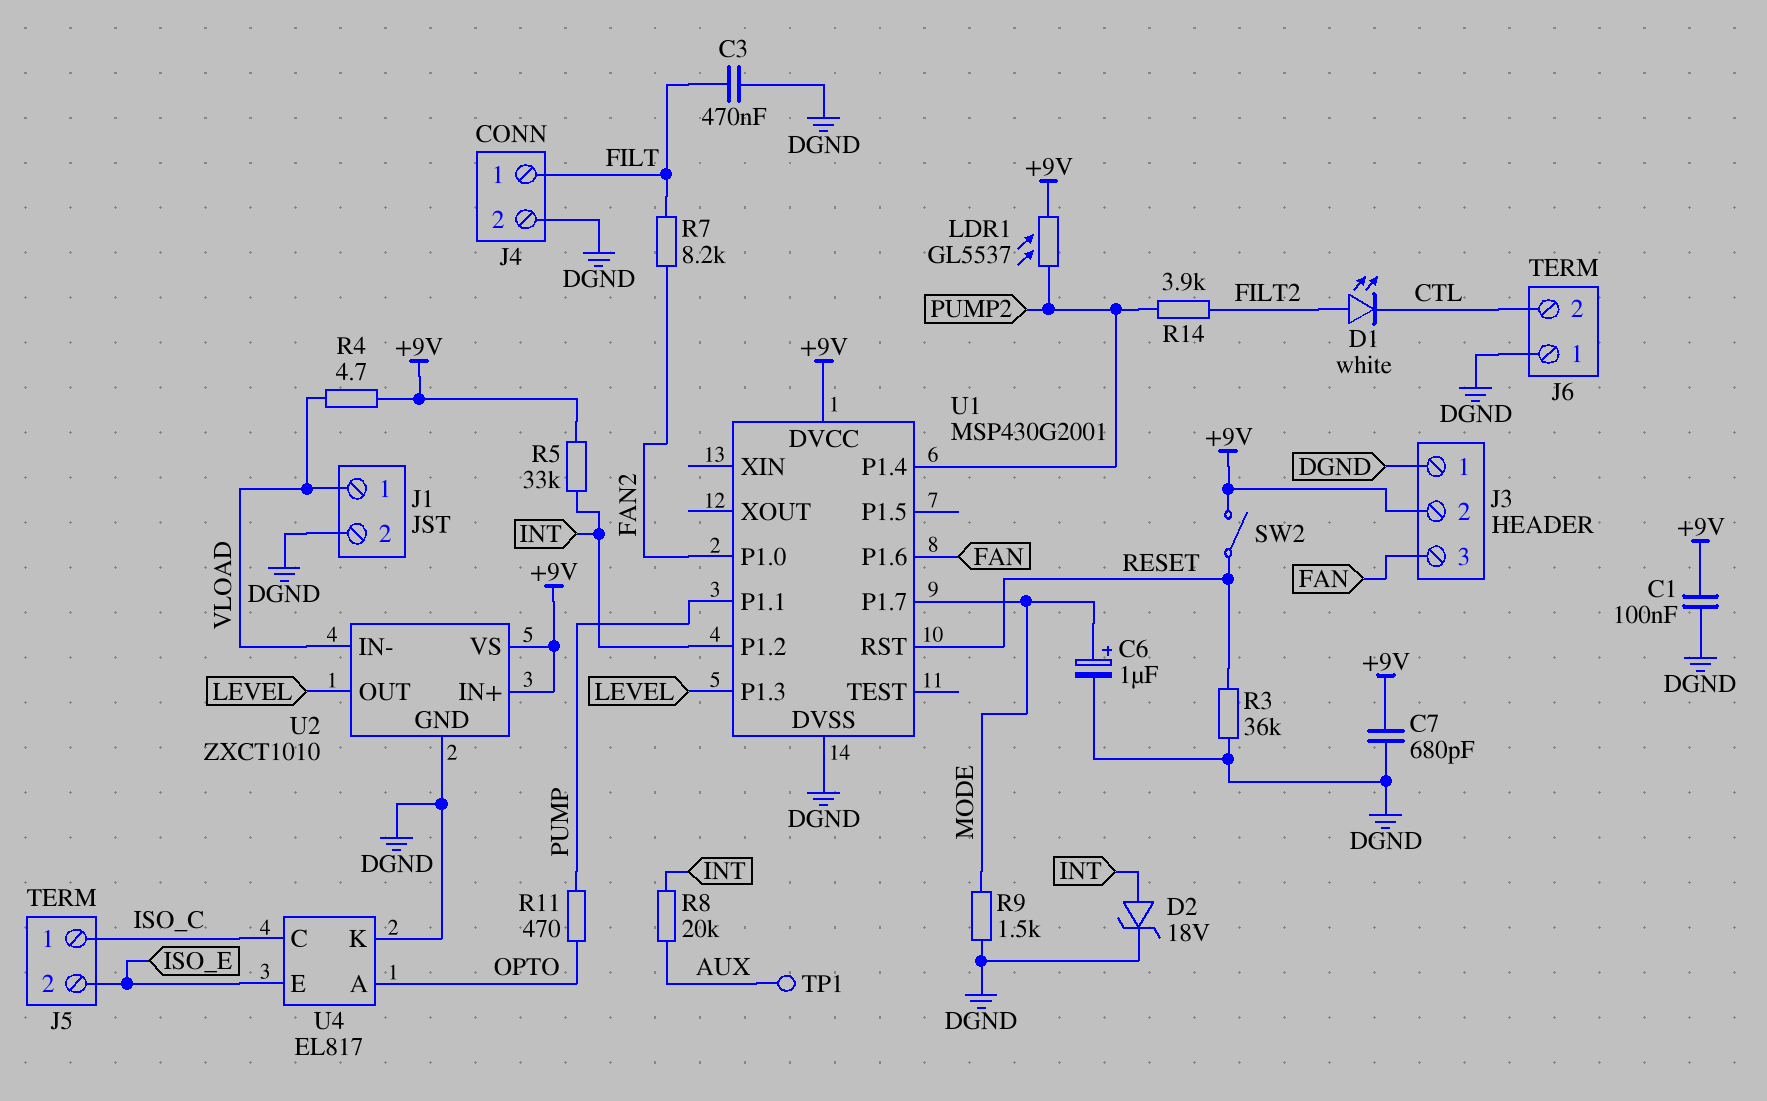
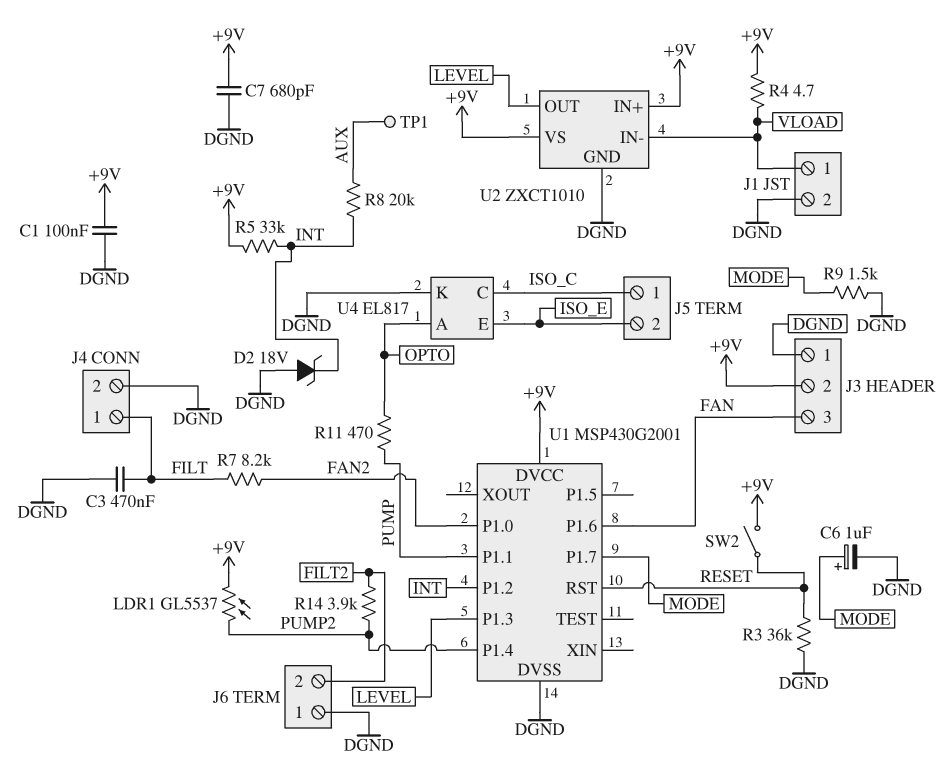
D1: LED white (A FILT2, K CTL) -> none
D2: zener 18V (A INT, K DGND) -> zener 18V (A DGND, K INT)
J6 pin 2: CTL -> FILT2

